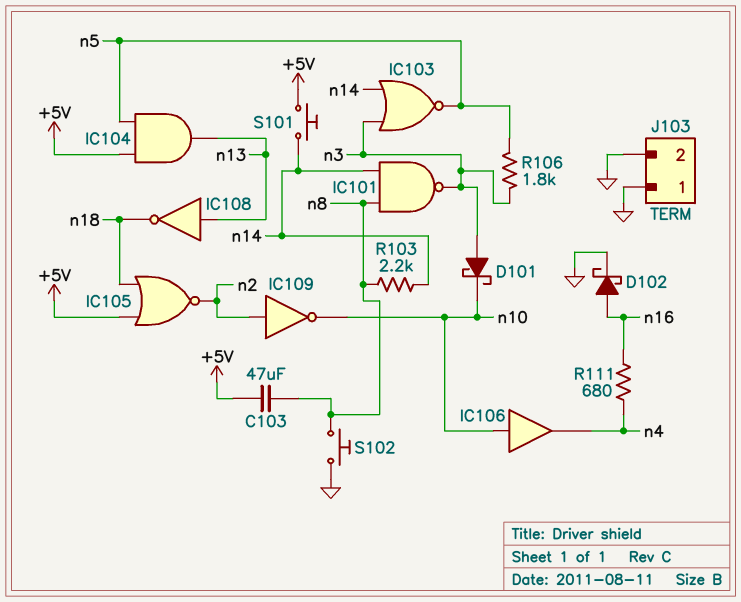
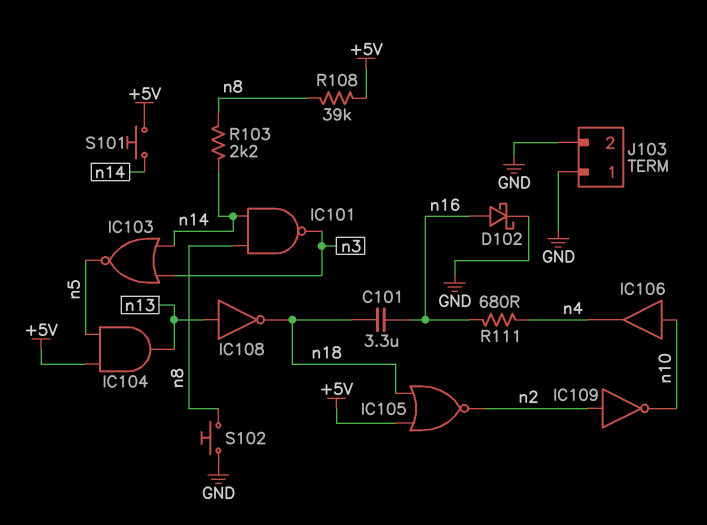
C101: none -> 3.3uF (n16, n18)
C103: 47uF (+5V, n8) -> none
D101: schottky (A n3, K n10) -> none
R106: 1.8k (n3, n5) -> none
R108: none -> 39k (+5V, n8)

